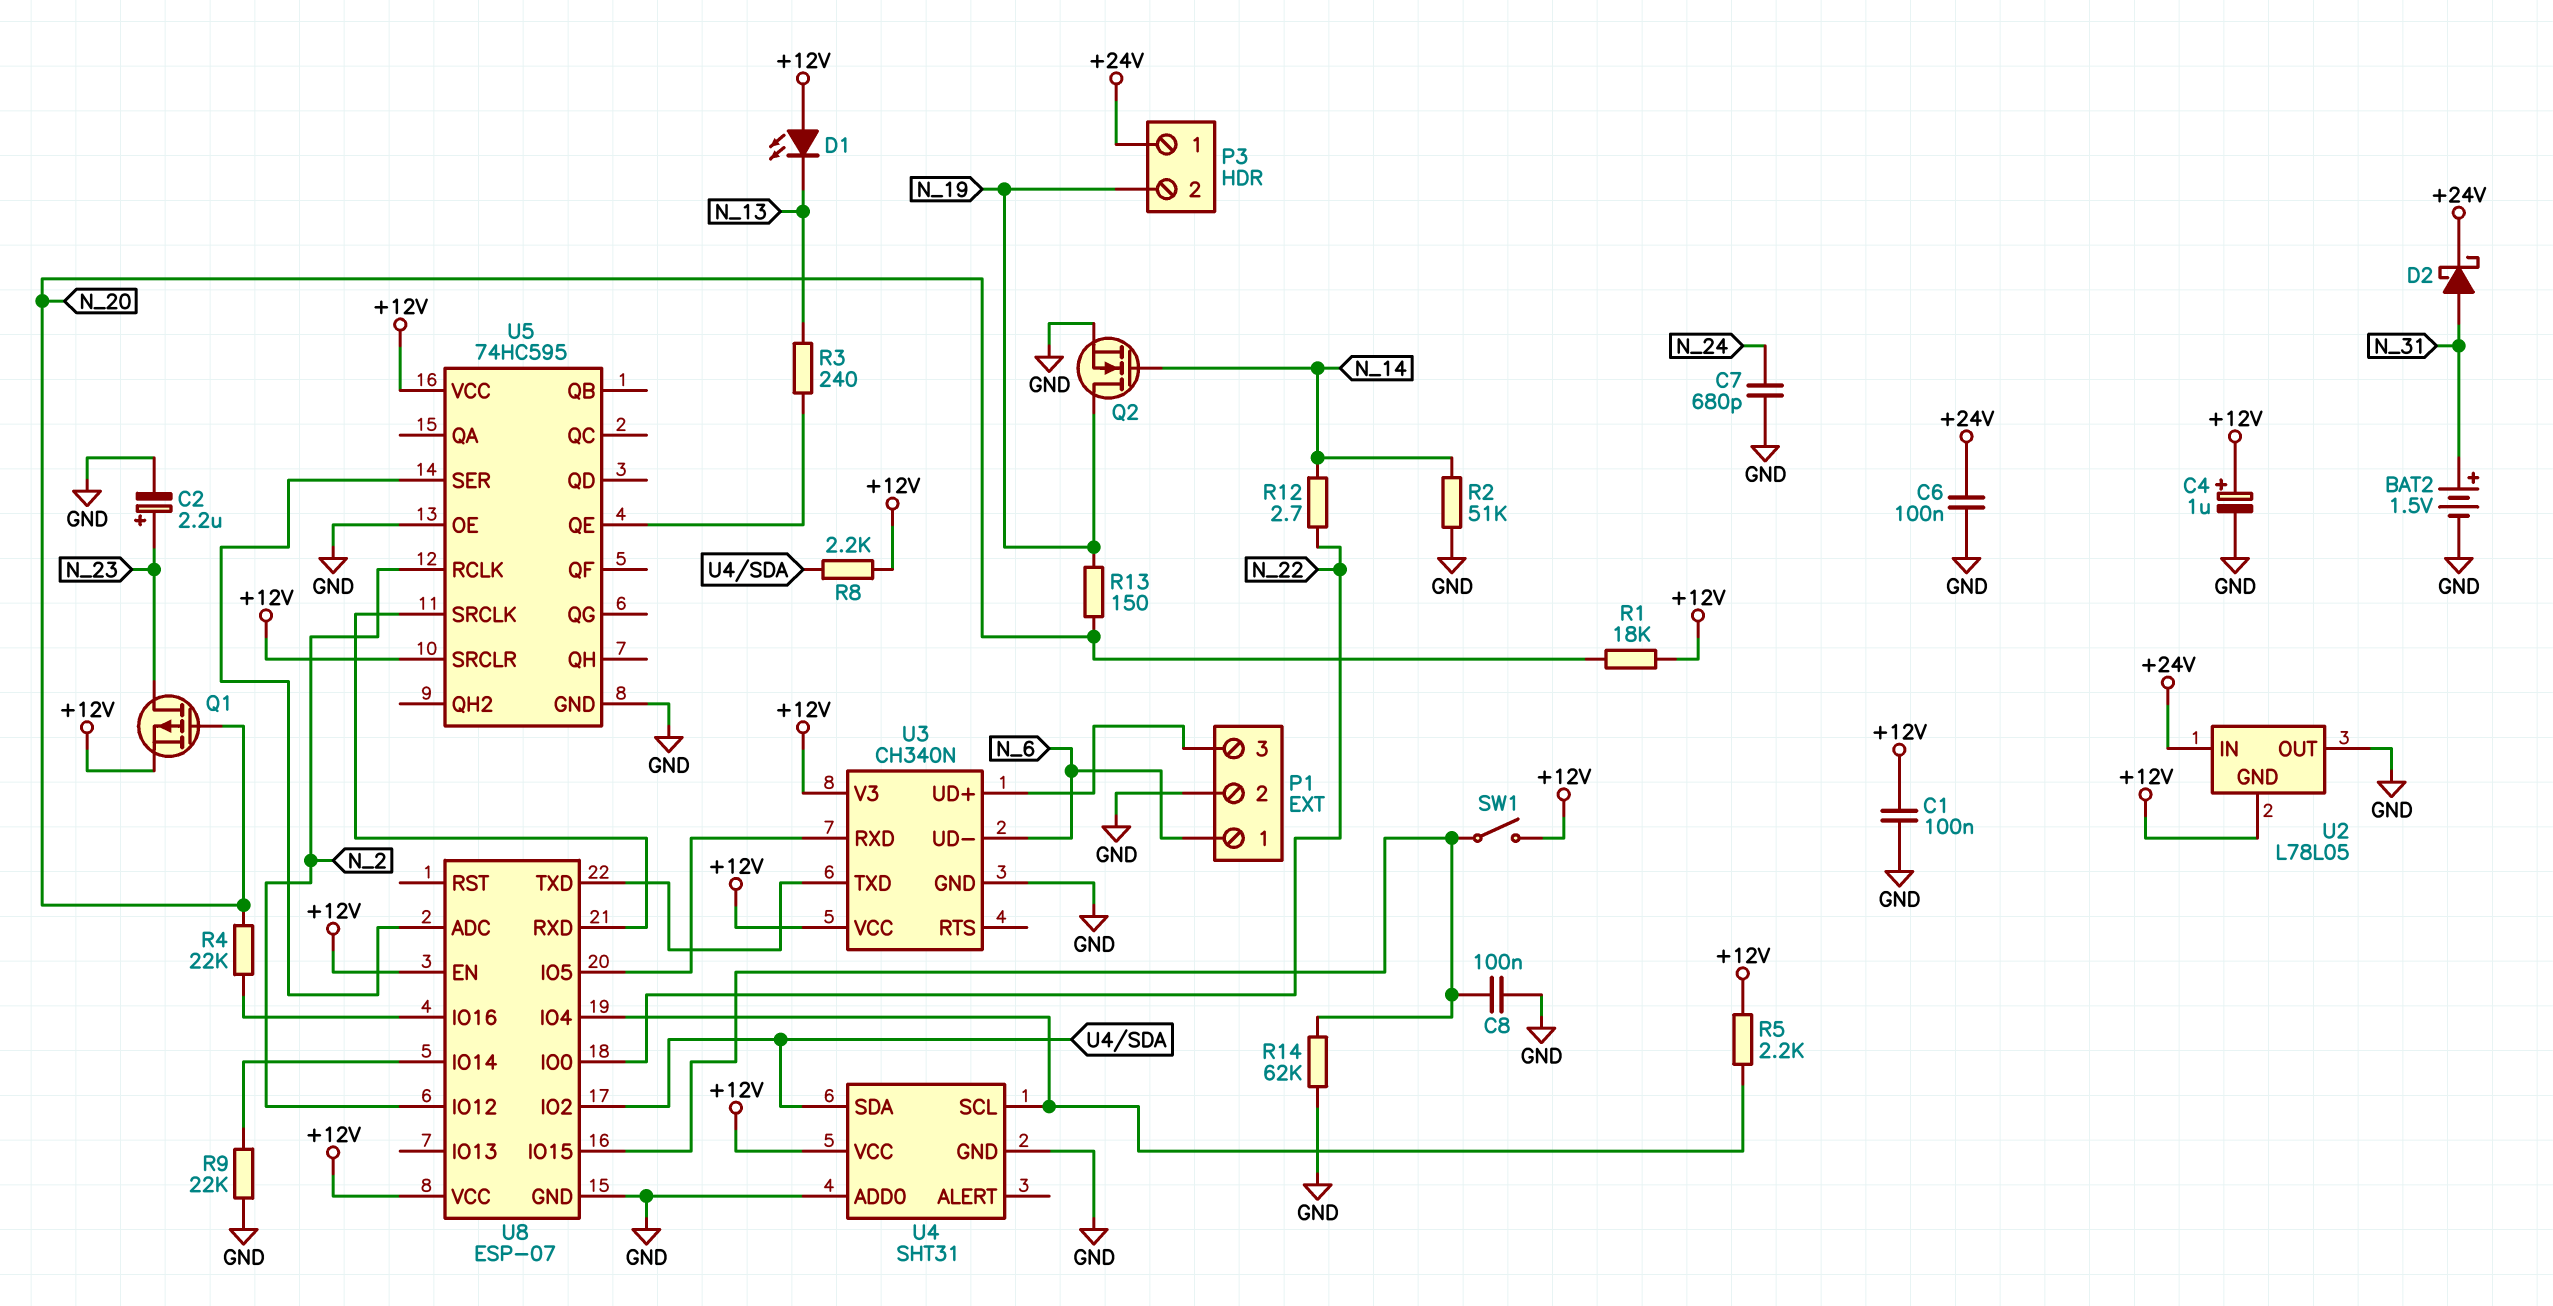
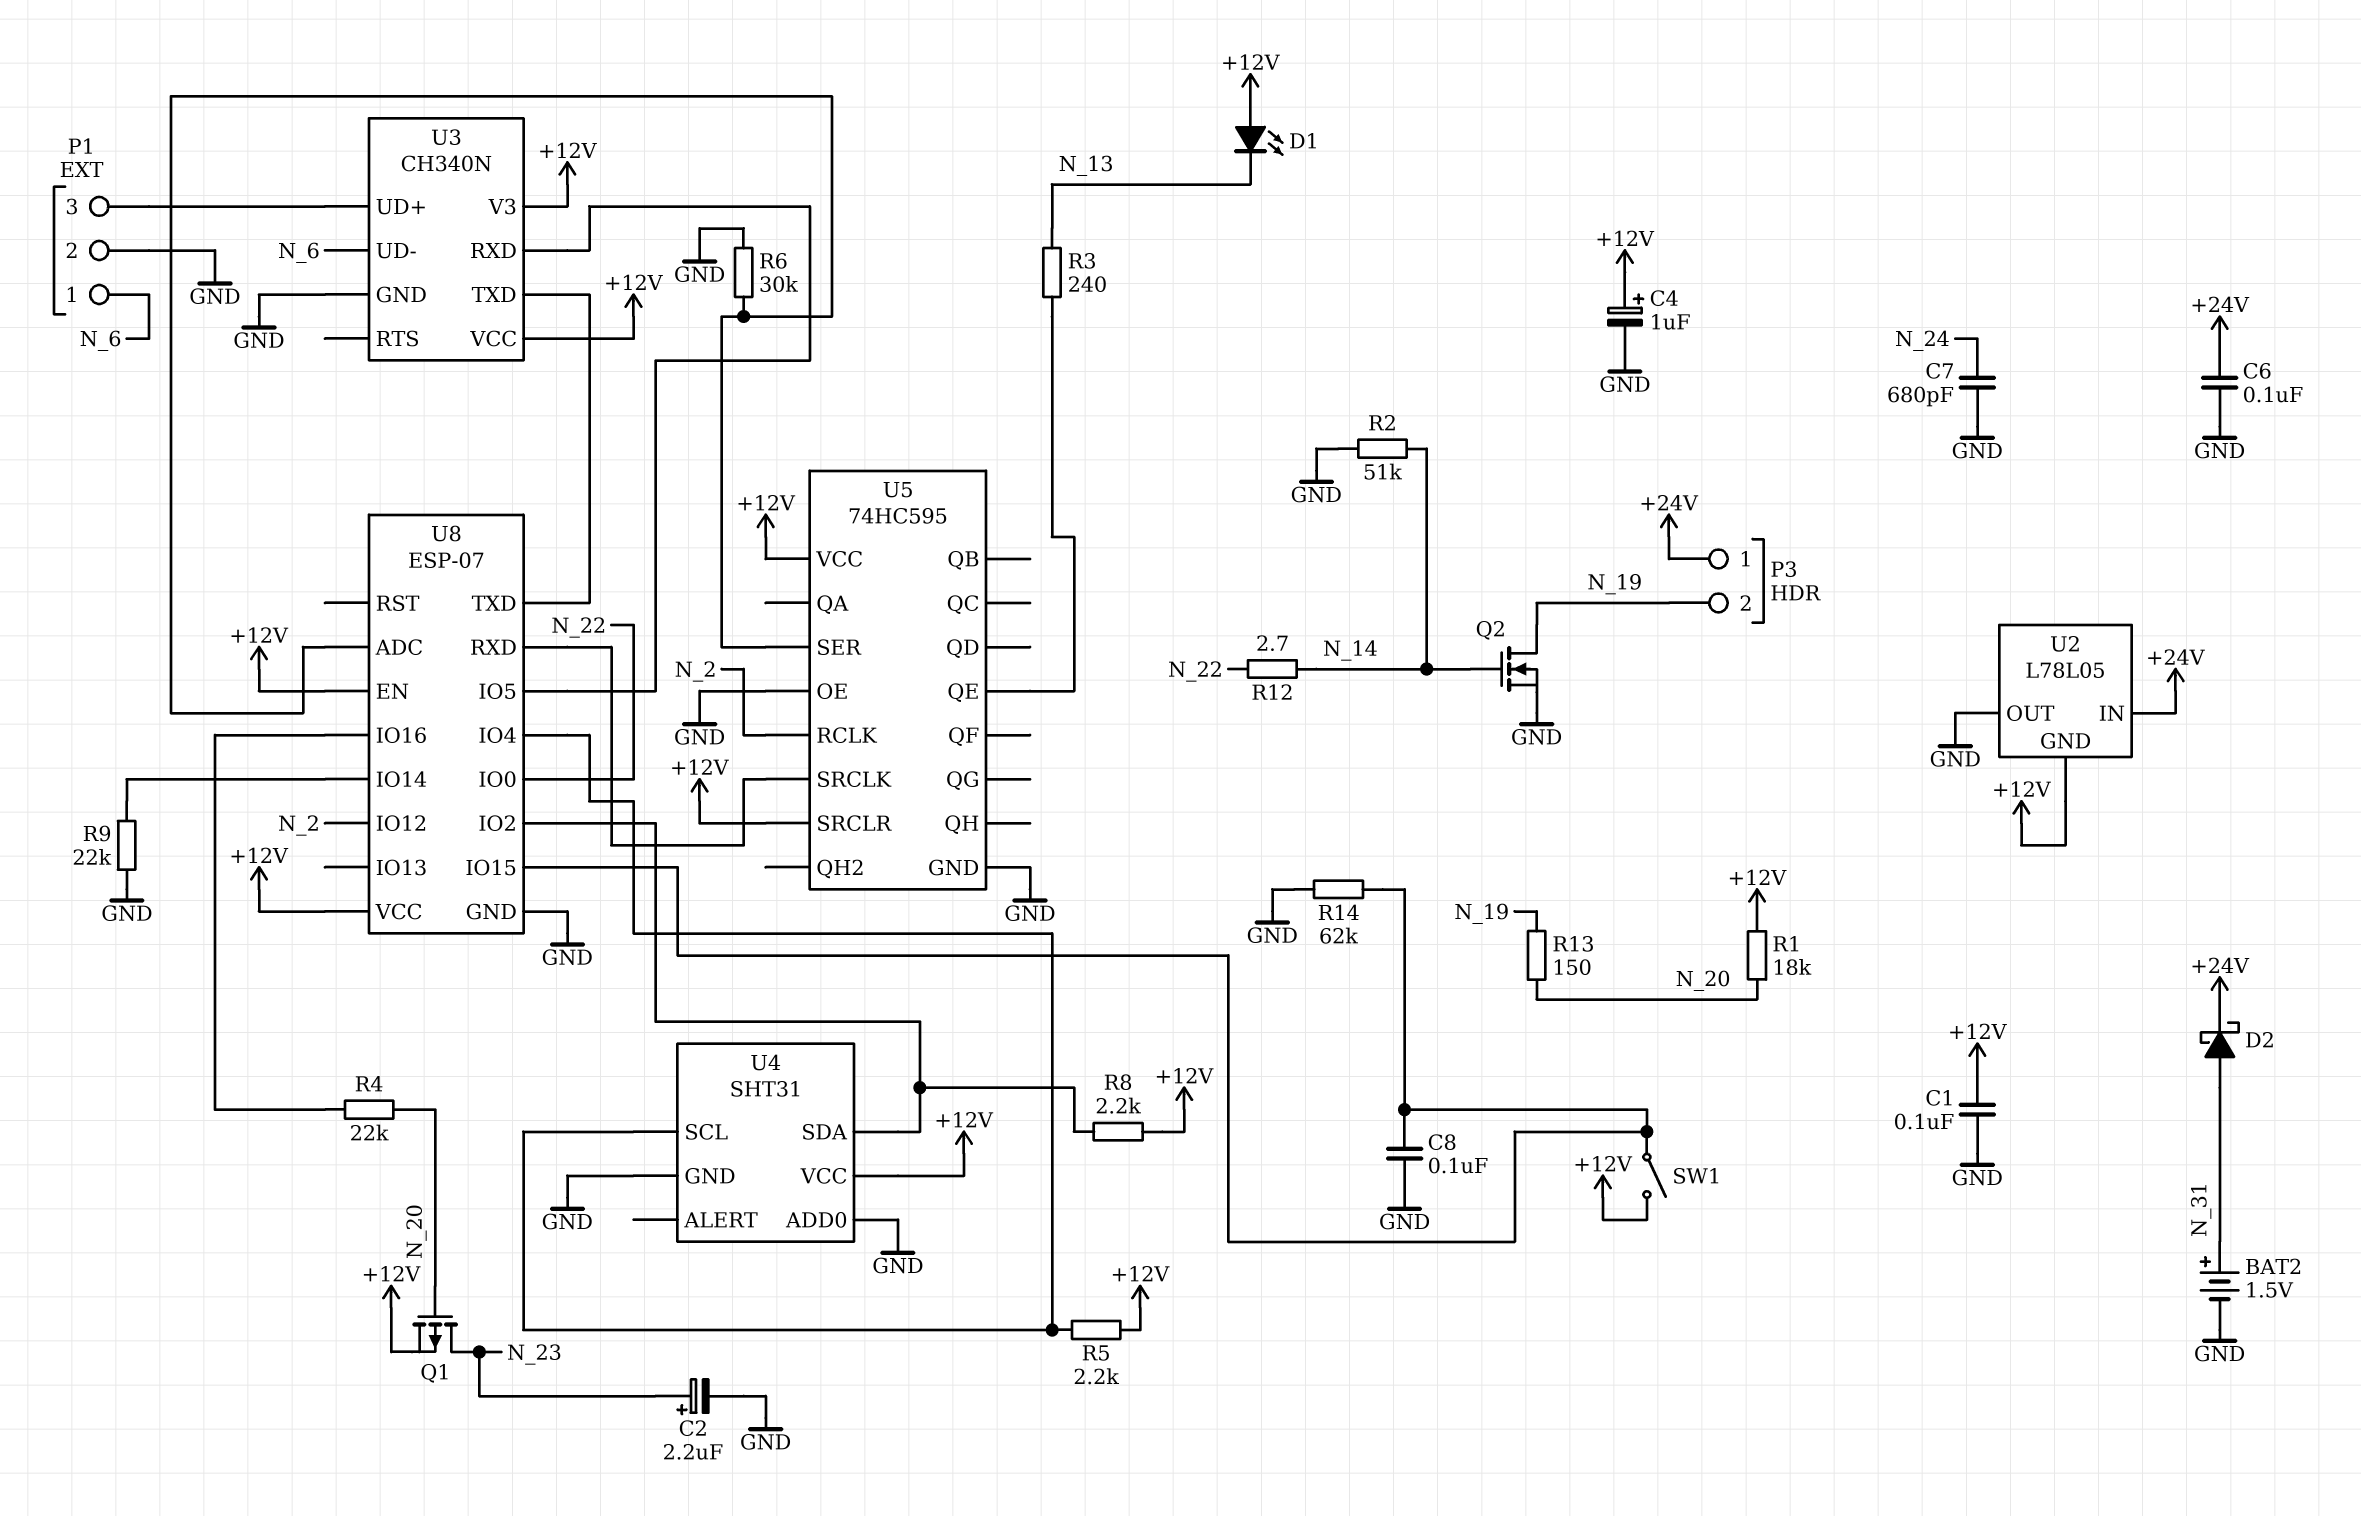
R6: none -> 30k (GND, U5/SER)

